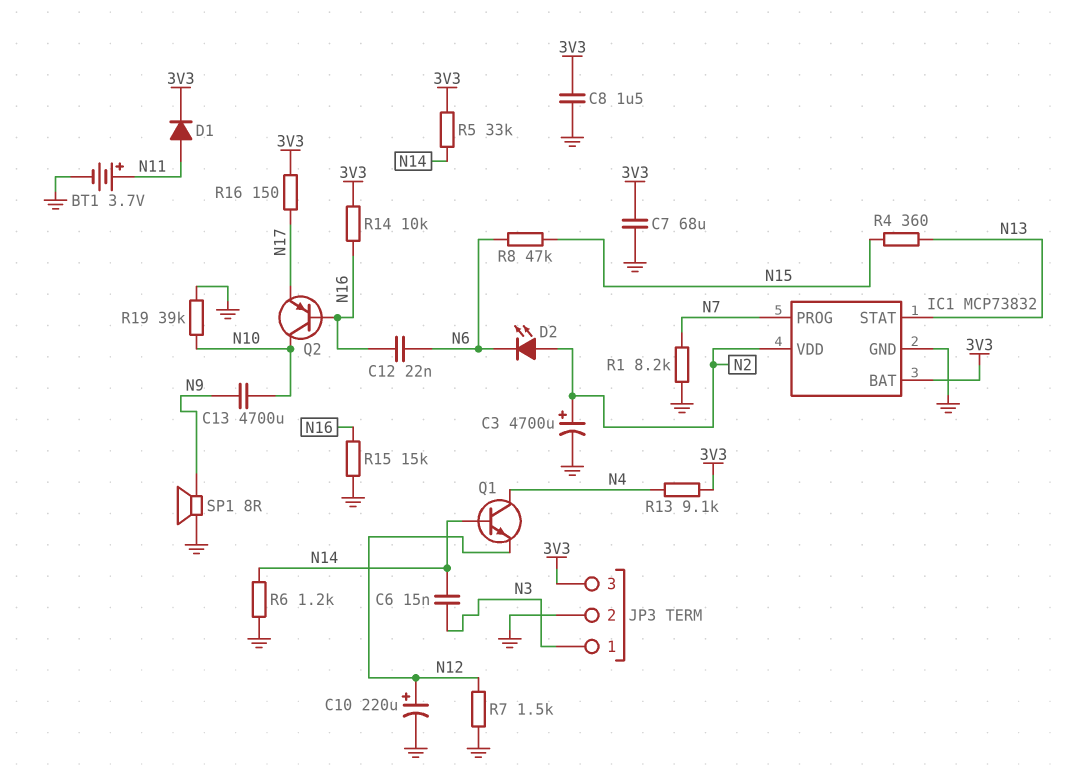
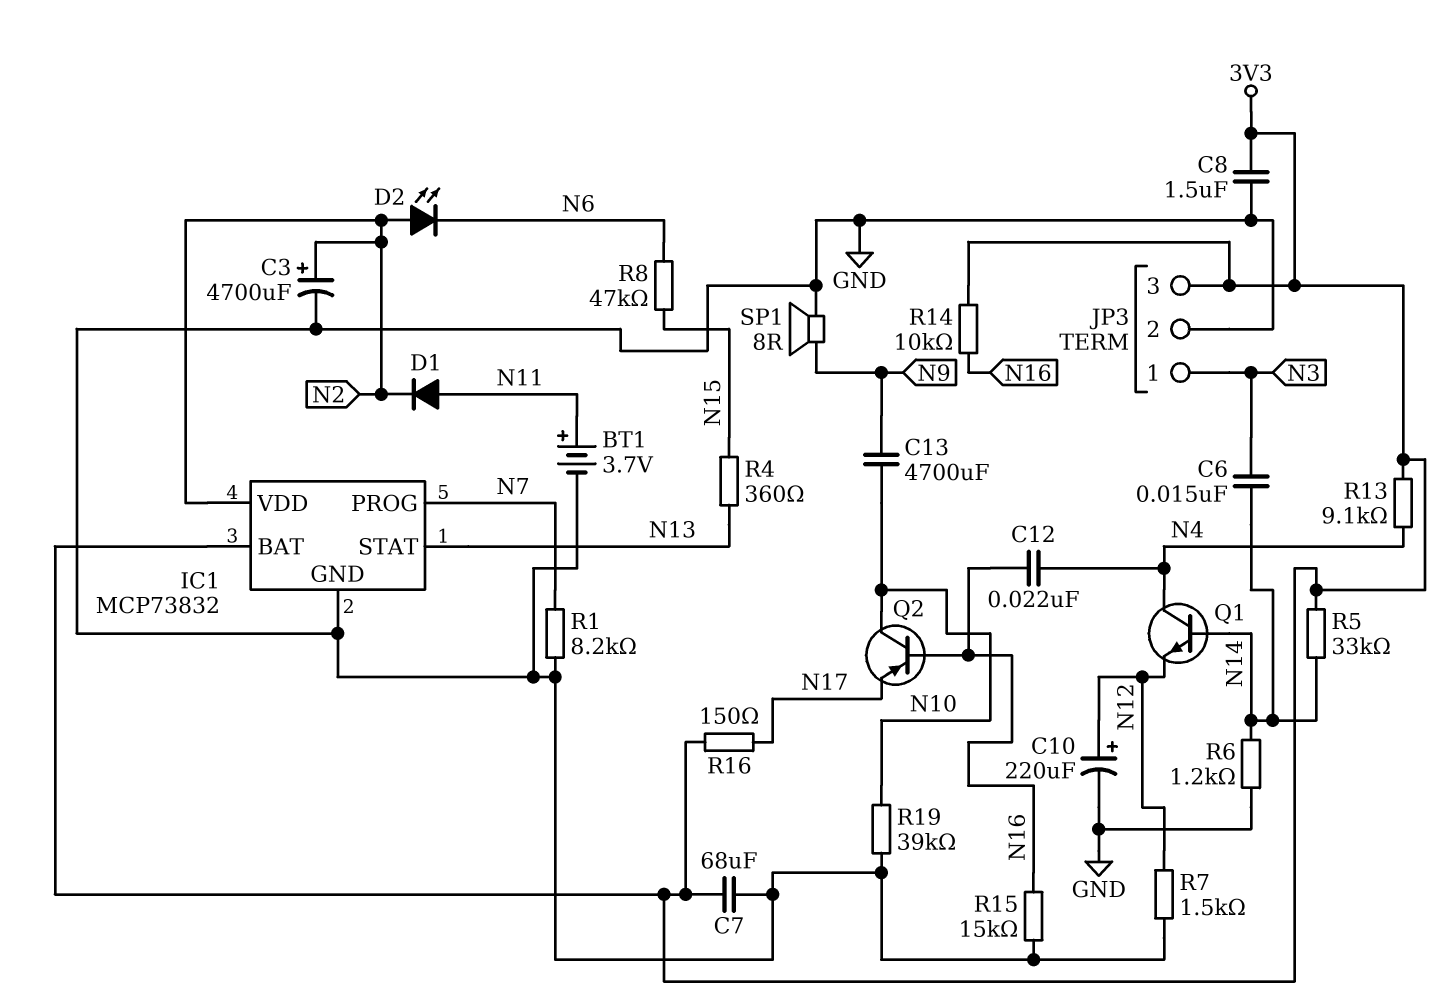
C12: 22nF (N6, N16) -> 22nF (N4, N16)
D1: diode (A N11, K 3V3) -> diode (A N11, K N2)

